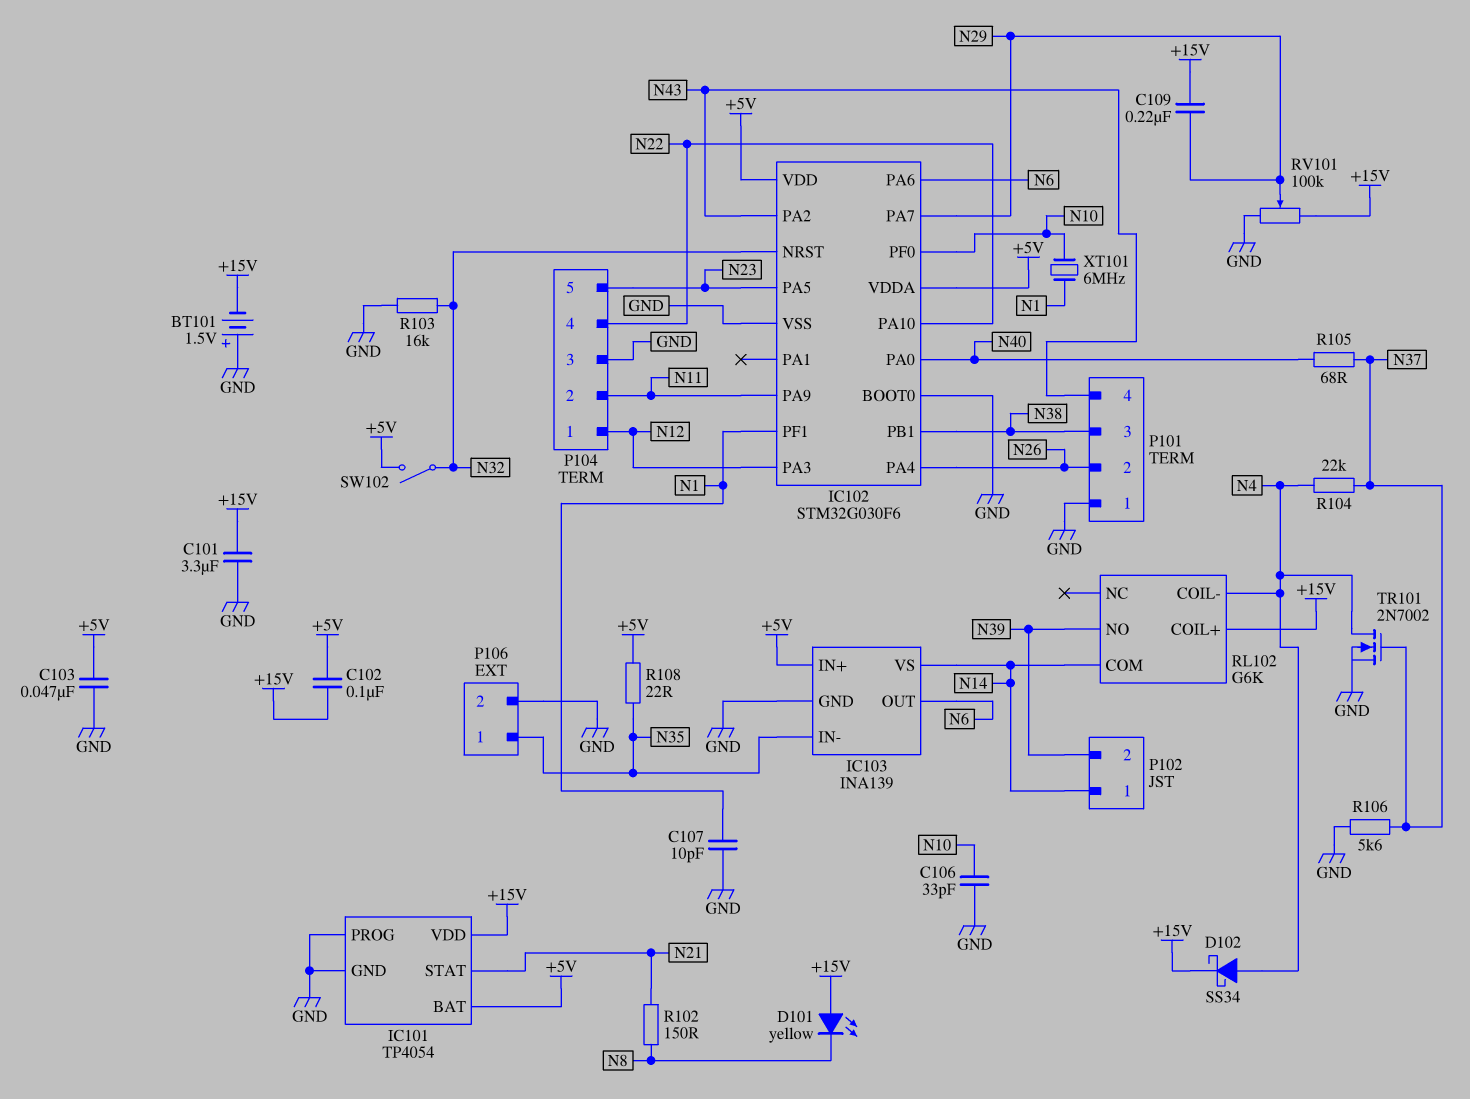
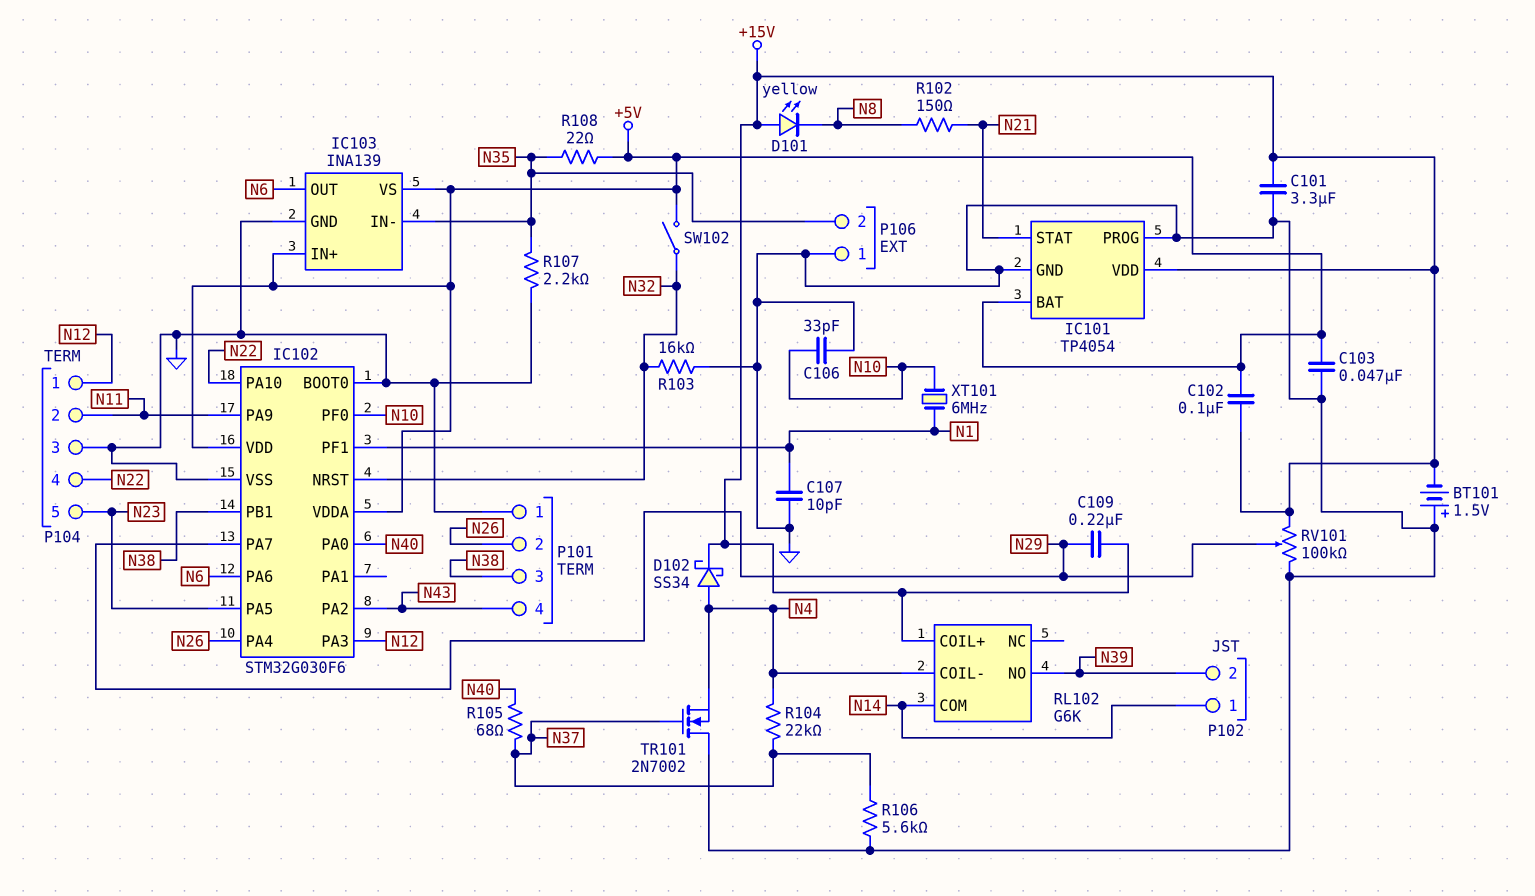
IC103 pin VS: N14 -> +5V
P106 pin 1: N35 -> GND
P106 pin 2: GND -> N35
R107: none -> 2.2k (GND, N35)
TR101: NMOS 2N7002 (G N37, D N4, S GND) -> NMOS 2N7002 (G N37, D GND, S N4)

